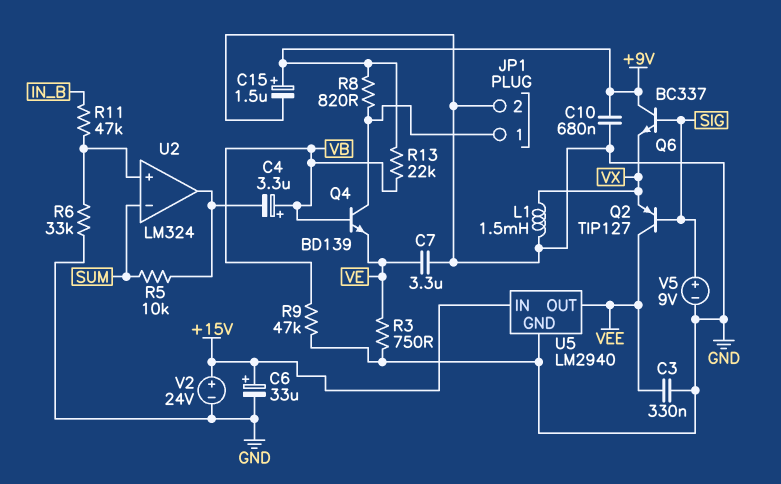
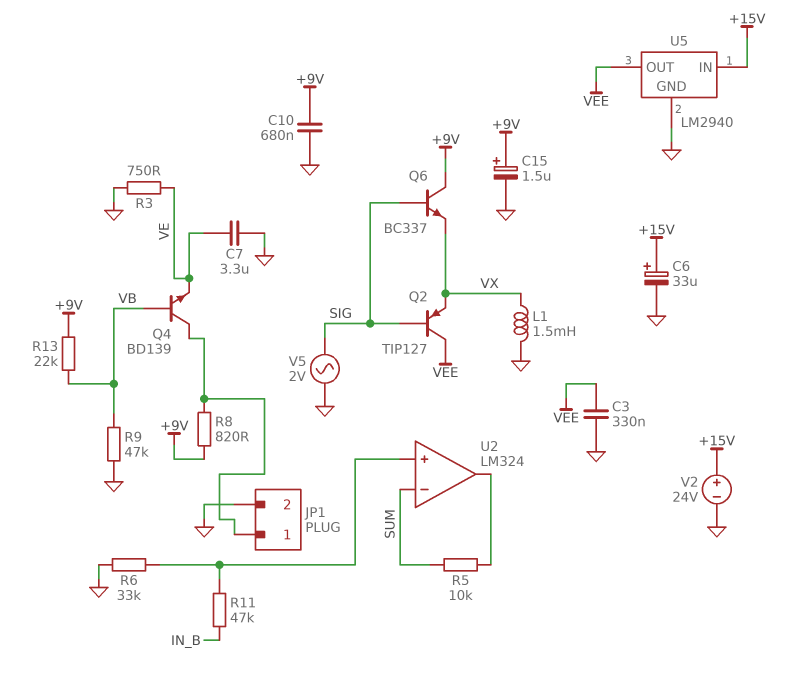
C4: 3.3uF (plus VB, minus U2/out) -> none
V5: 9V (plus SIG, minus GND) -> AC 2V (GND, SIG)

